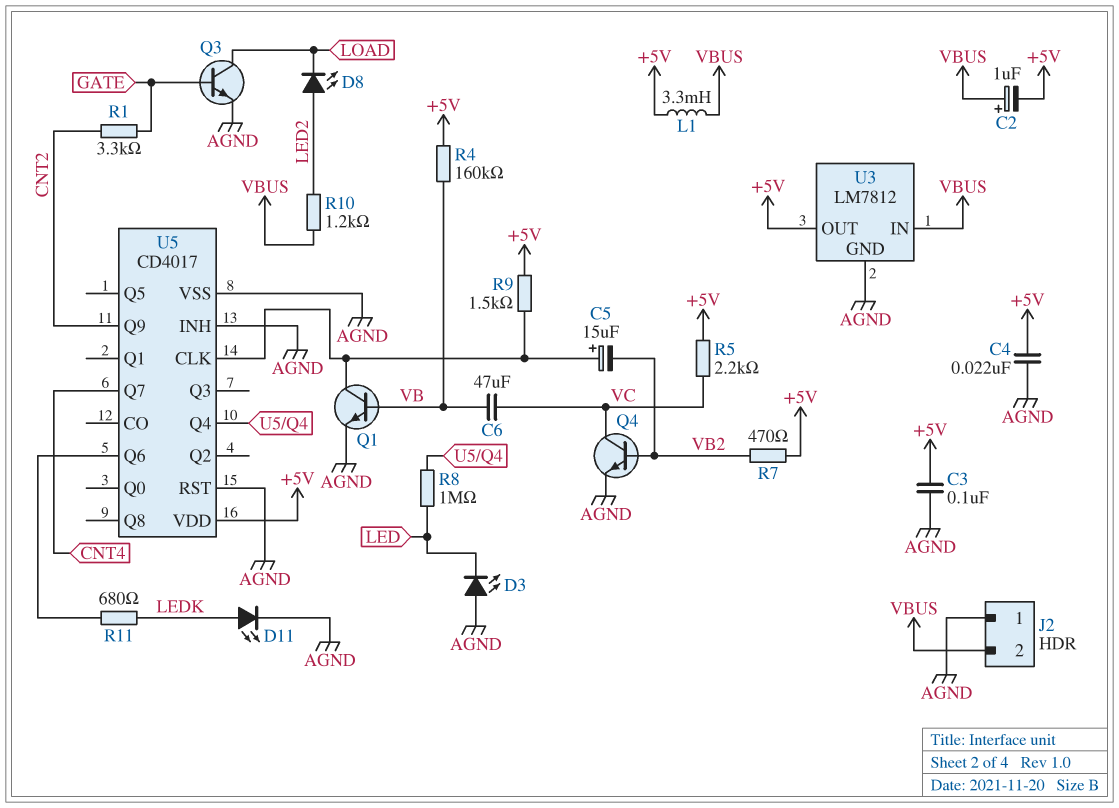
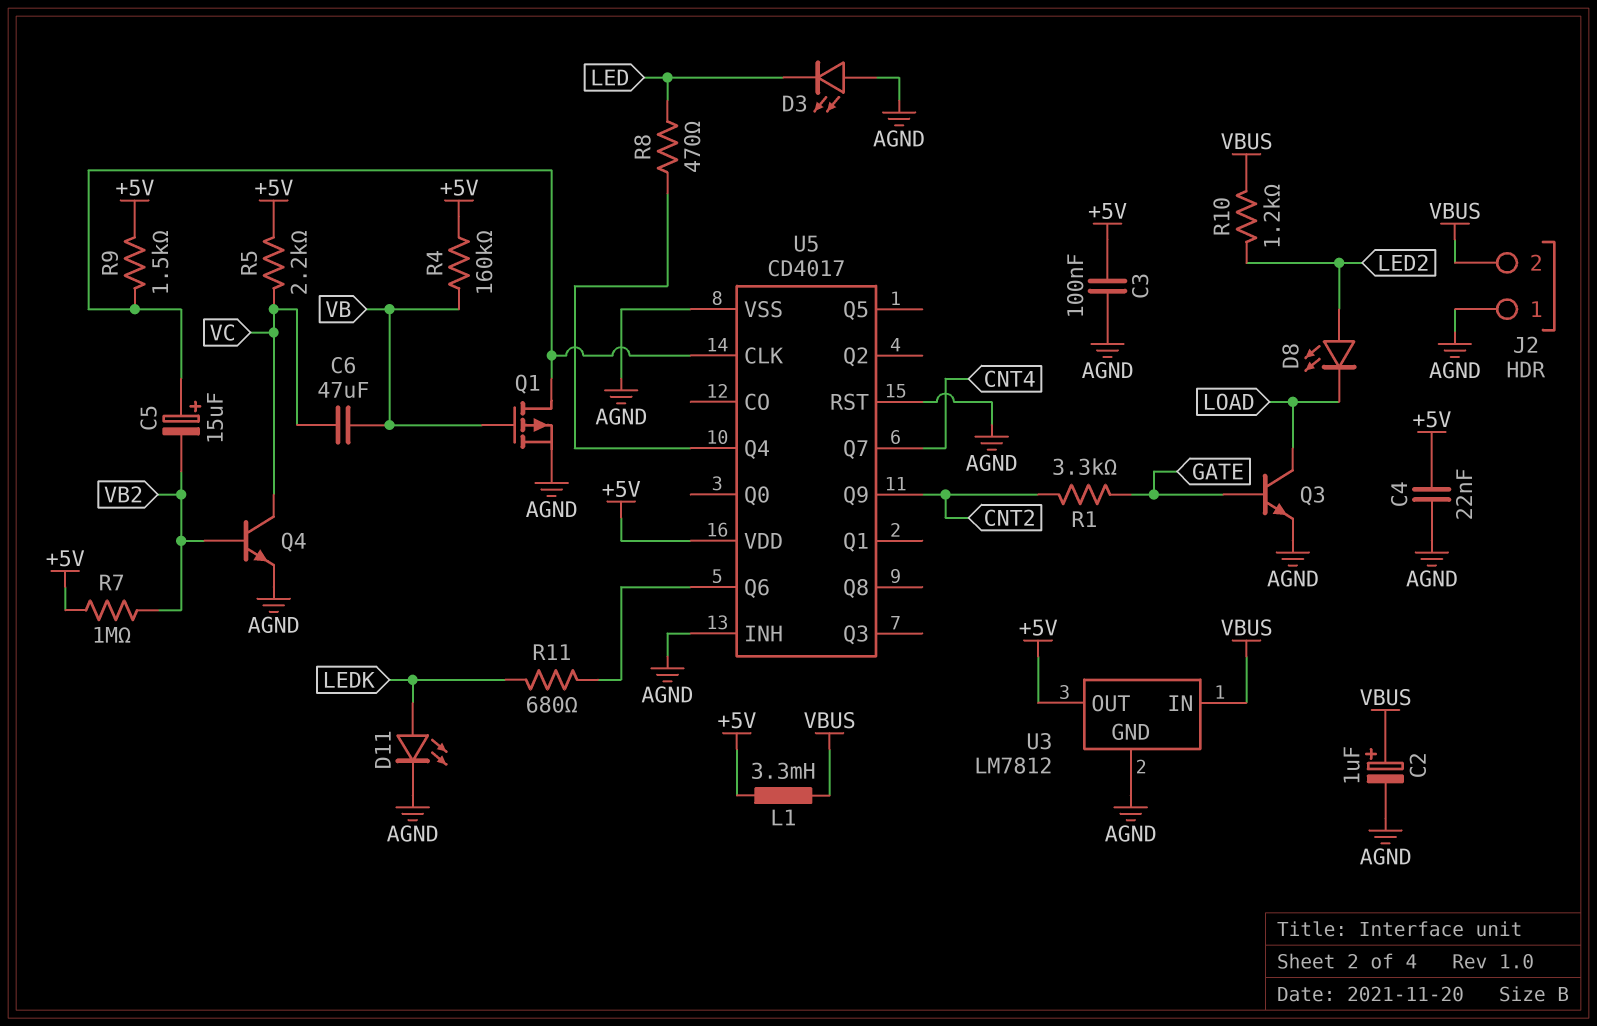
C2: 1uF (plus VBUS, minus +5V) -> 1uF (plus VBUS, minus AGND)
Q1: NPN (B VB, C U5/CLK, E AGND) -> PMOS (G VB, D U5/CLK, S AGND)
R7: 470 (+5V, VB2) -> 1M (+5V, VB2)
R8: 1M (LED, U5/Q4) -> 470 (LED, U5/Q4)

